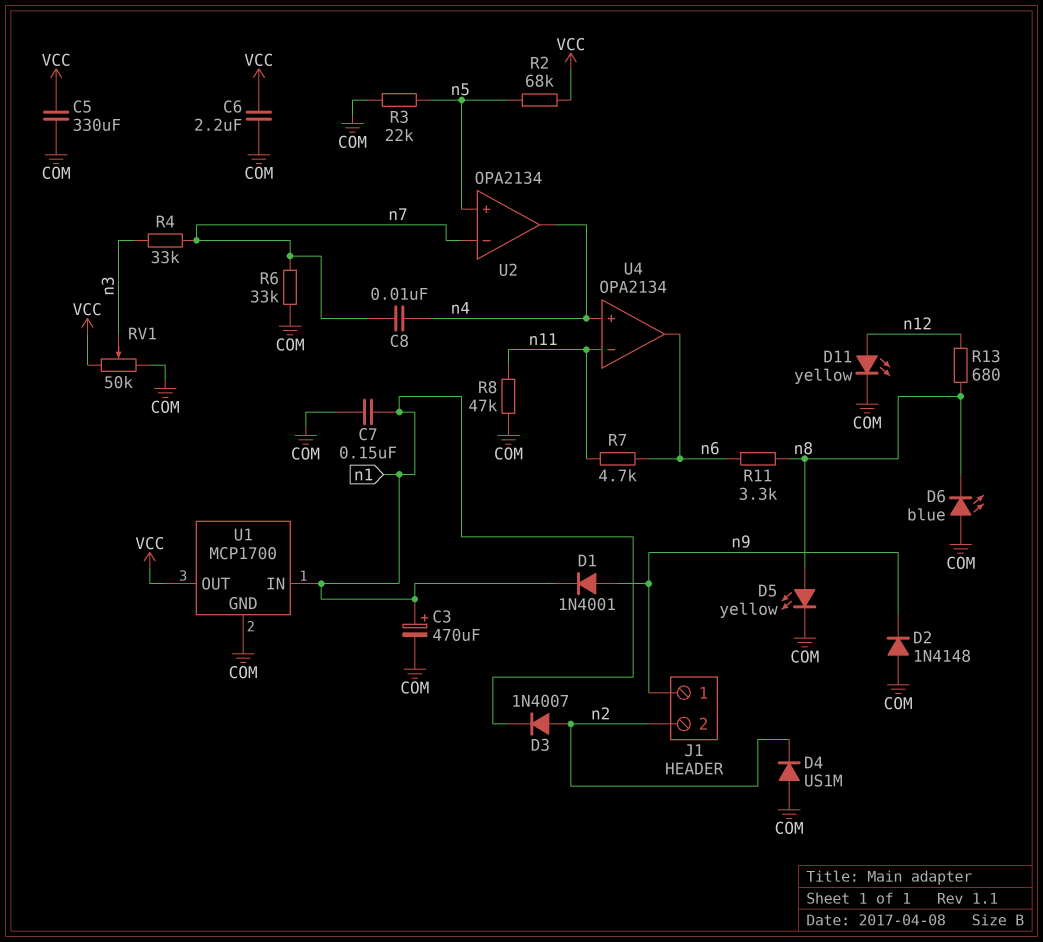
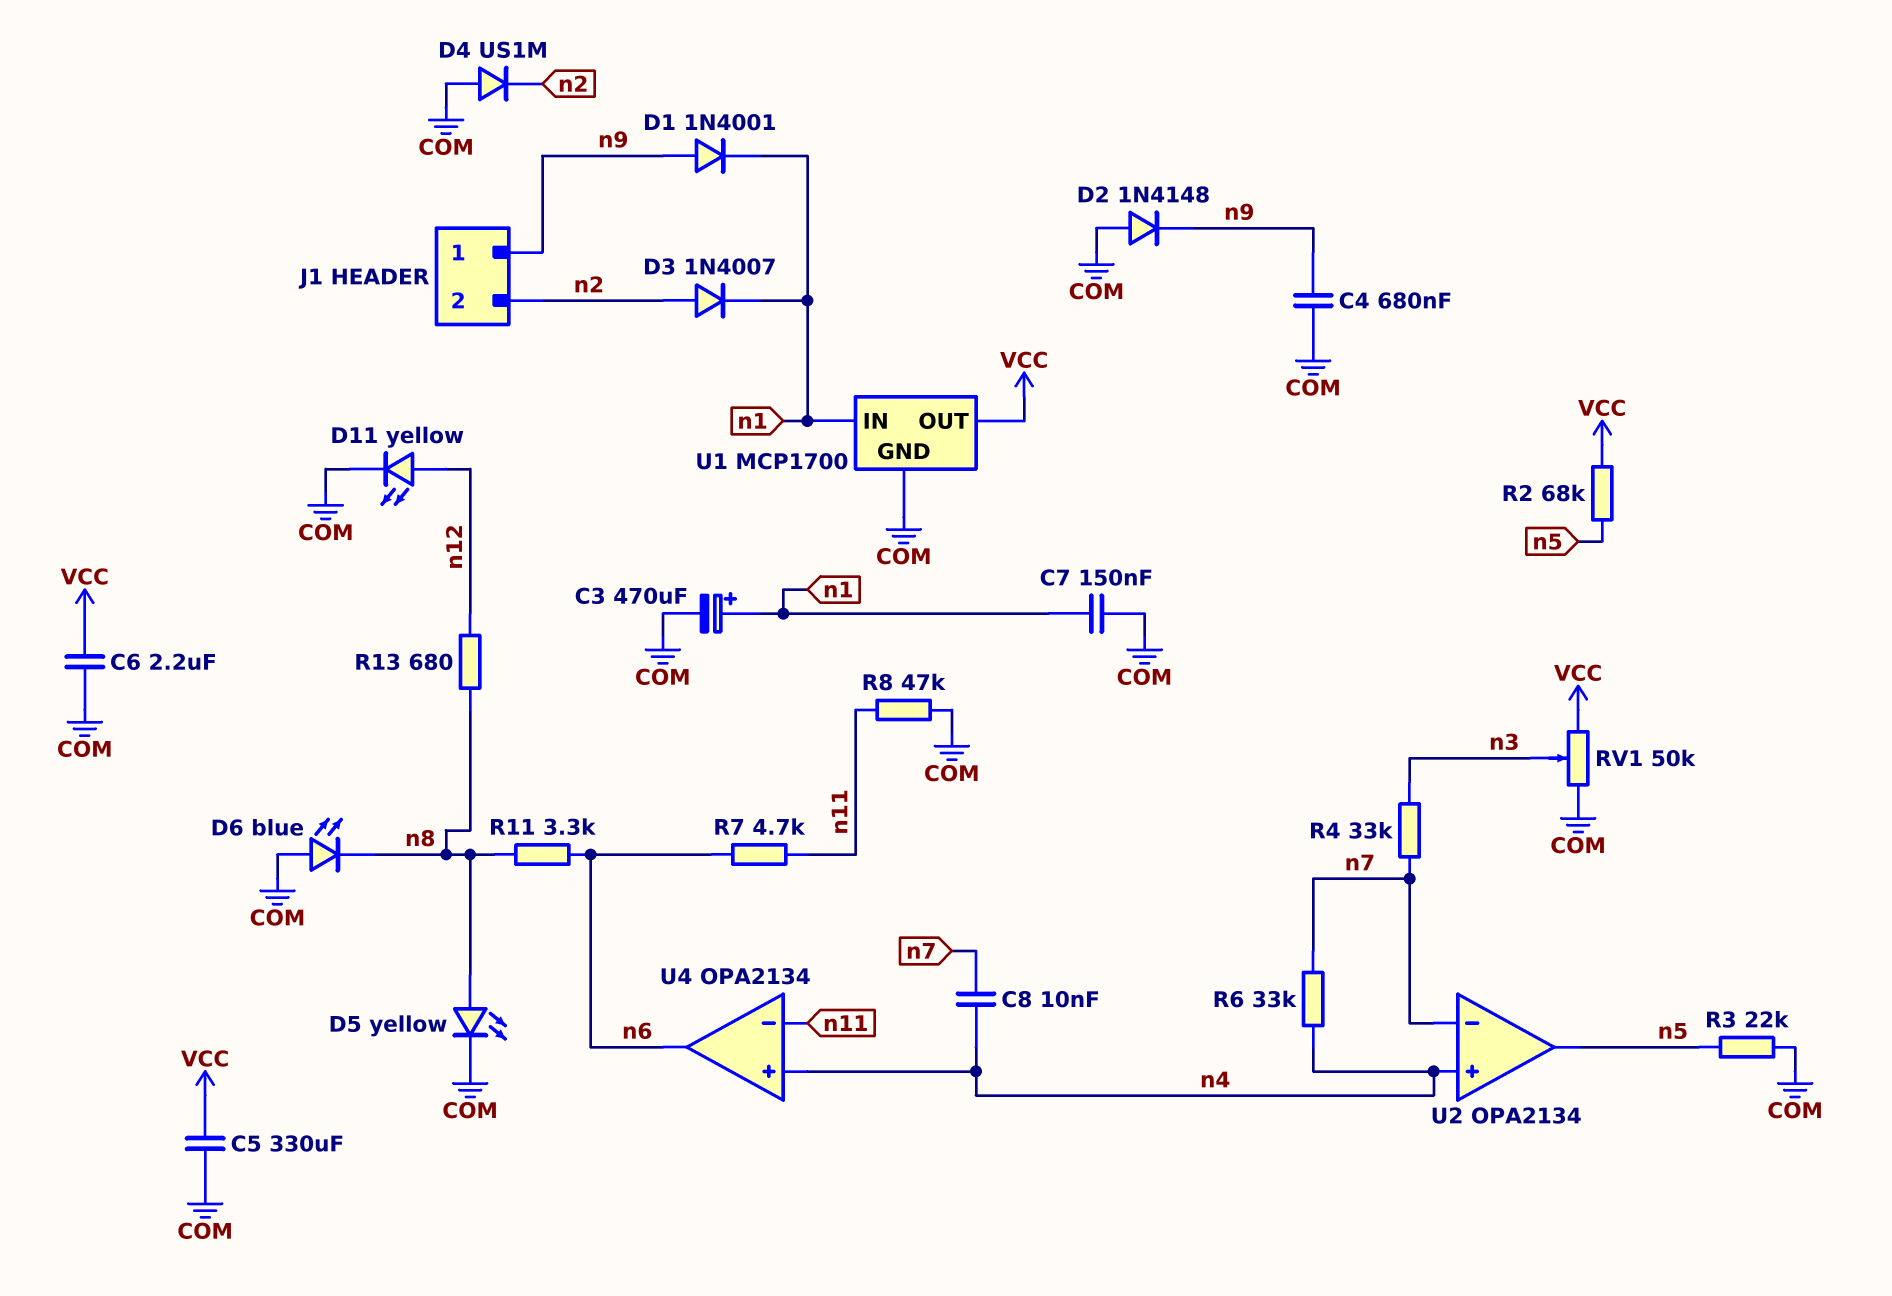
C4: none -> 680nF (COM, n9)
R6: 33k (COM, n7) -> 33k (n4, n7)
U2 pin in+: n5 -> n4
U2 pin out: n4 -> n5

